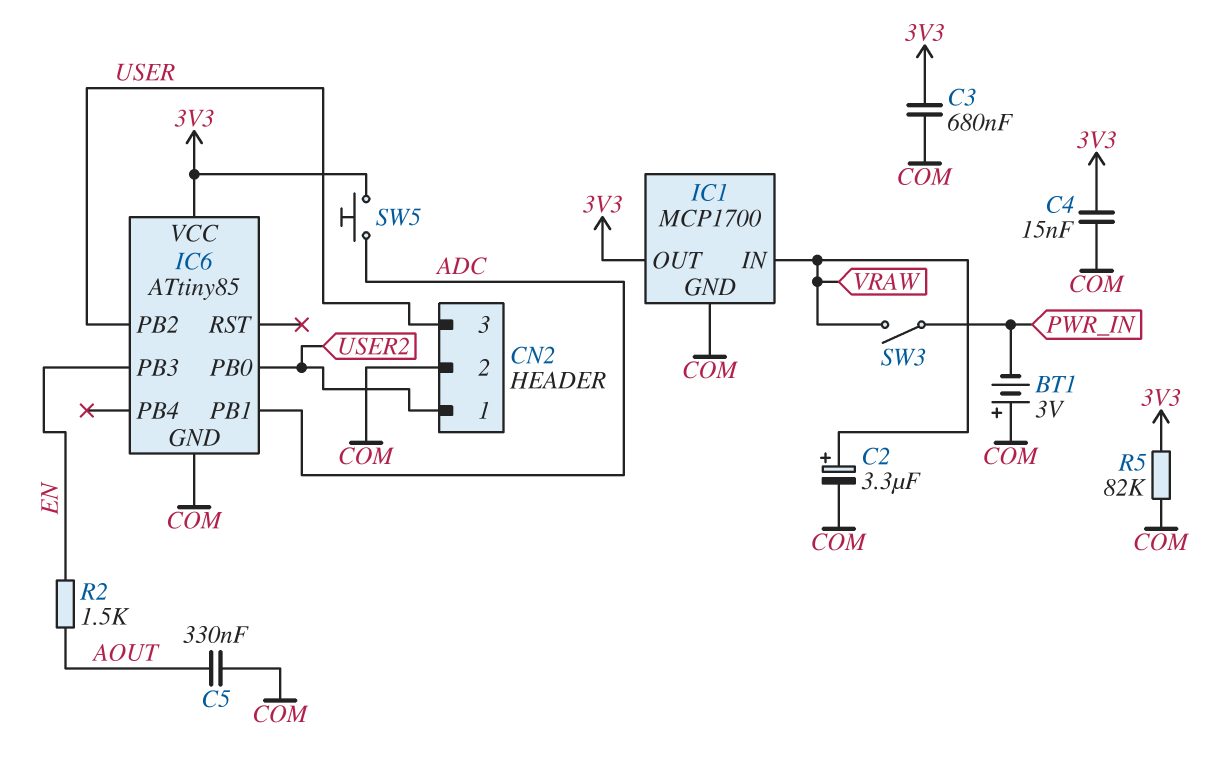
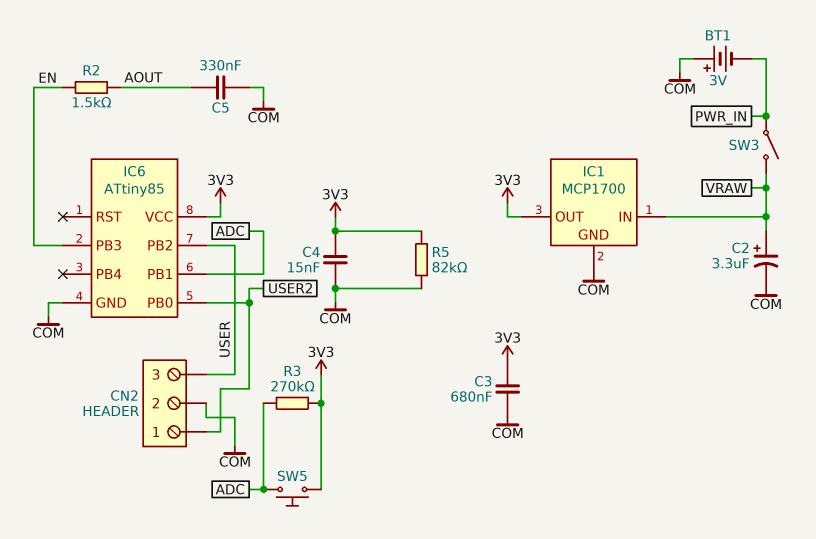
R3: none -> 270k (3V3, ADC)

